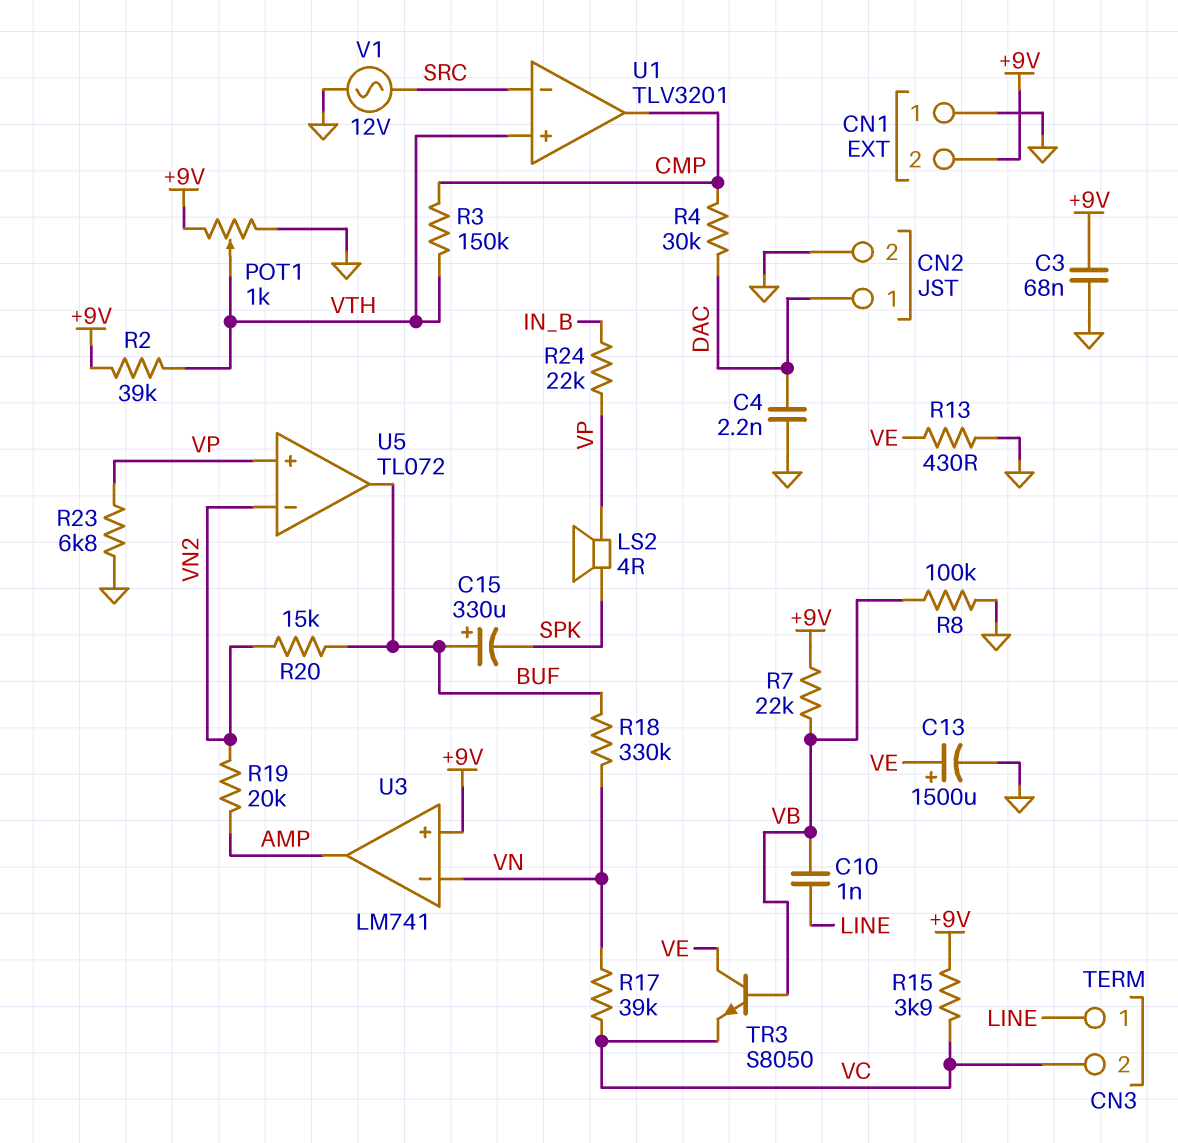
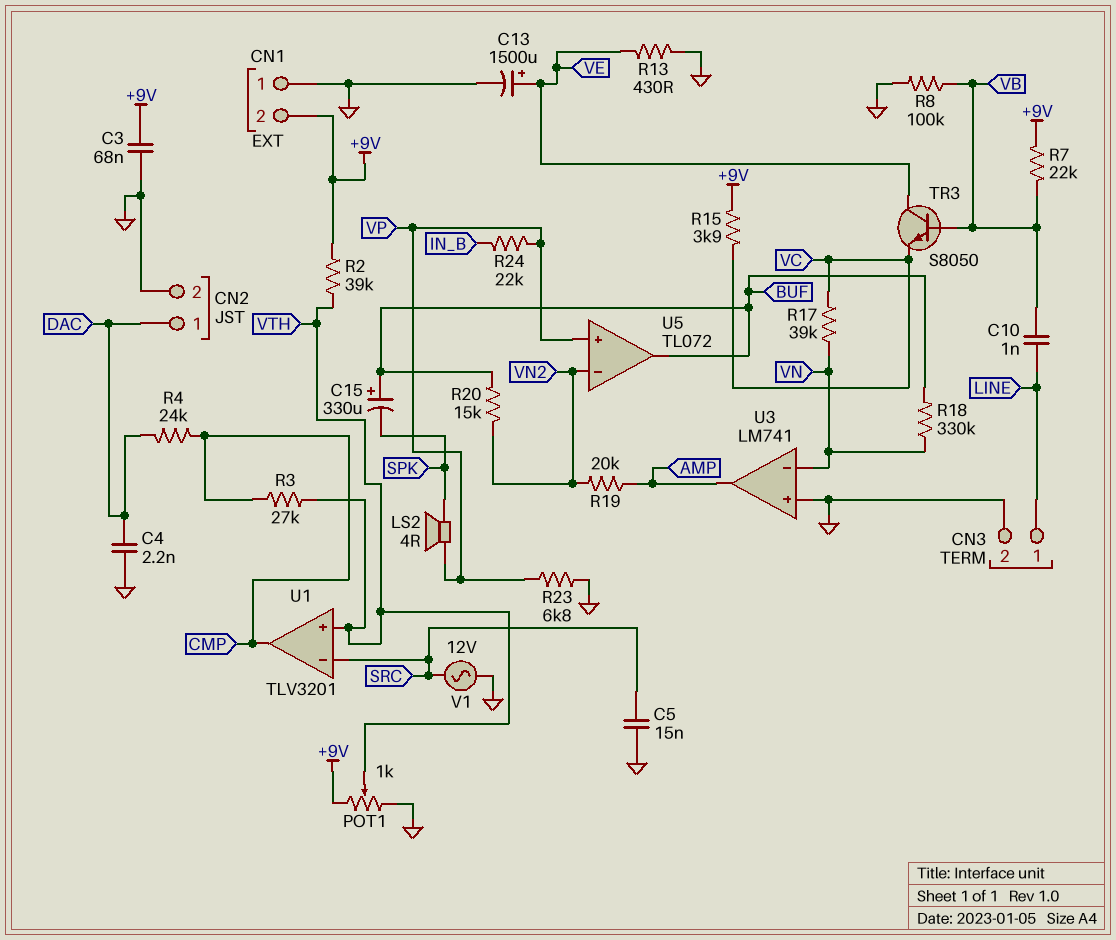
C5: none -> 15nF (GND, SRC)
CN3 pin 2: VC -> GND
R3: 150k (CMP, VTH) -> 27k (CMP, VTH)
R4: 30k (CMP, DAC) -> 24k (CMP, DAC)
U3 pin in+: +9V -> GND

